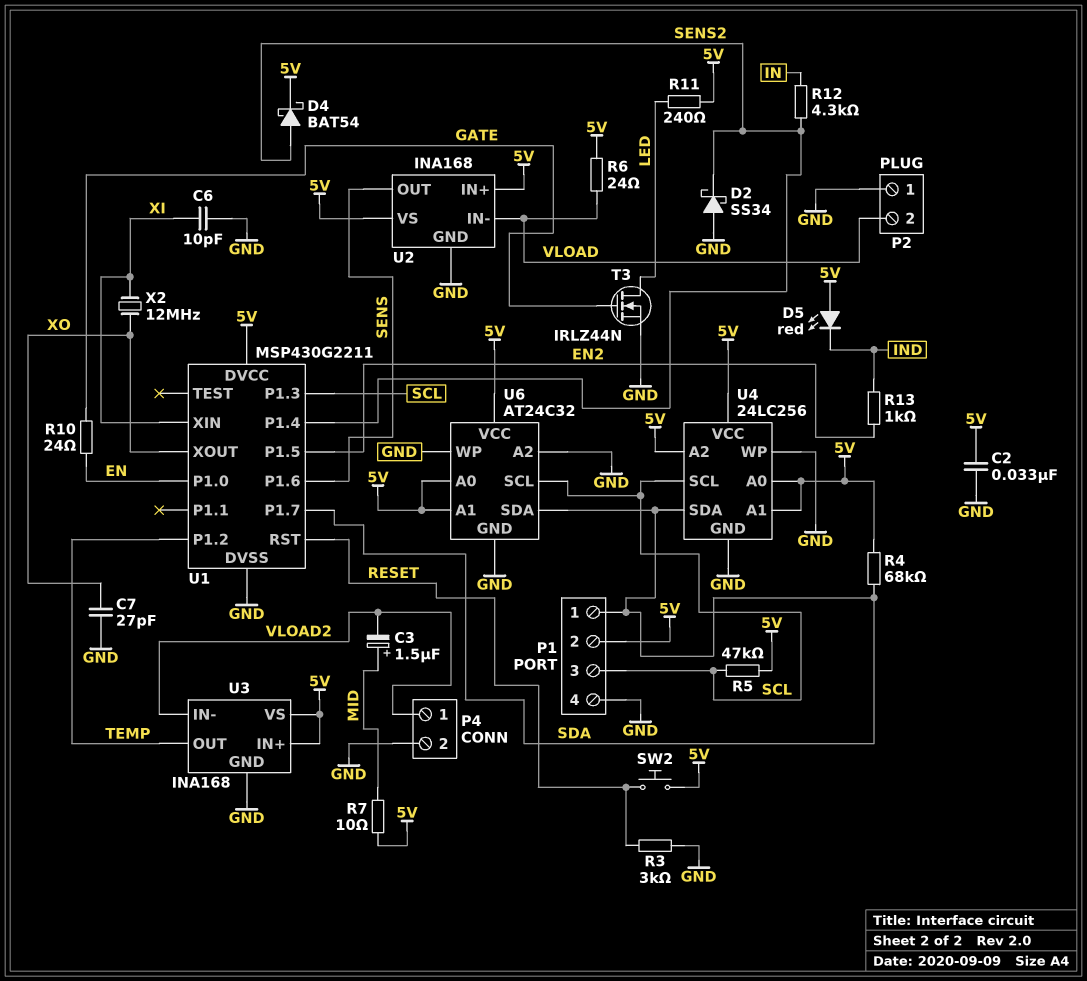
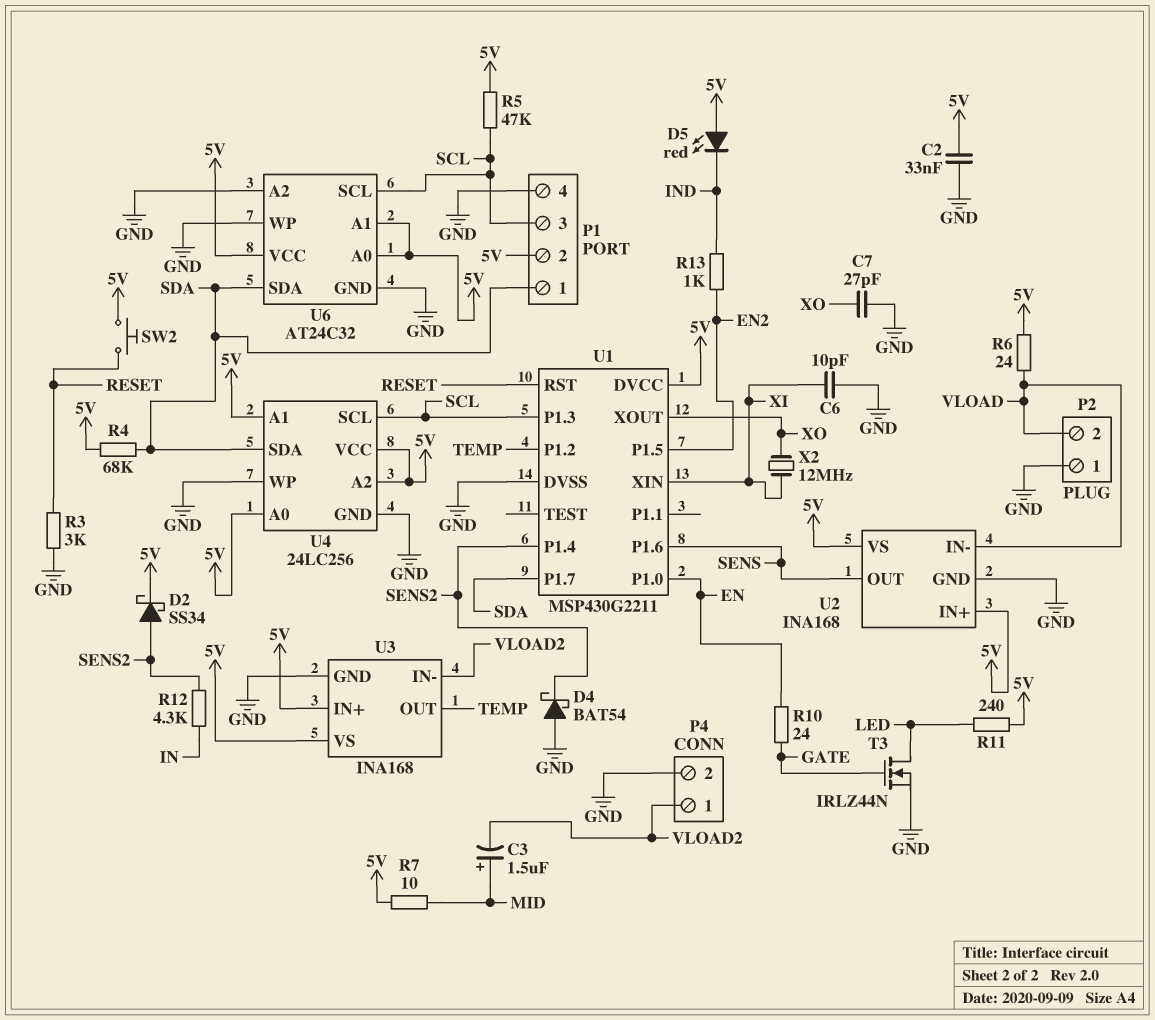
D2: schottky SS34 (A GND, K SENS2) -> schottky SS34 (A SENS2, K 5V)
D4: schottky BAT54 (A SENS2, K 5V) -> schottky BAT54 (A GND, K SENS2)

